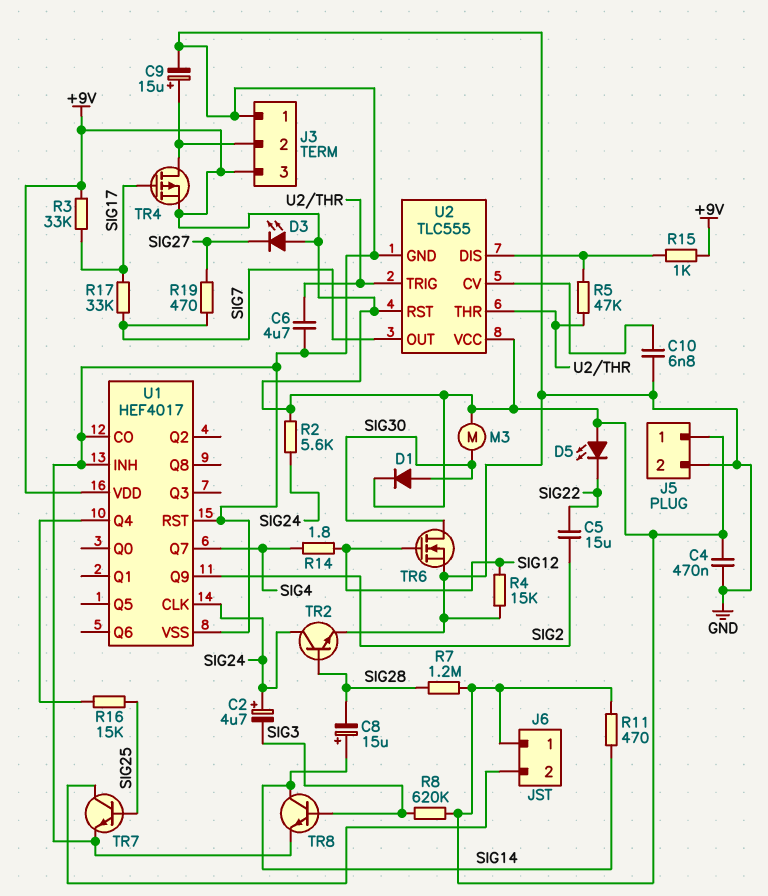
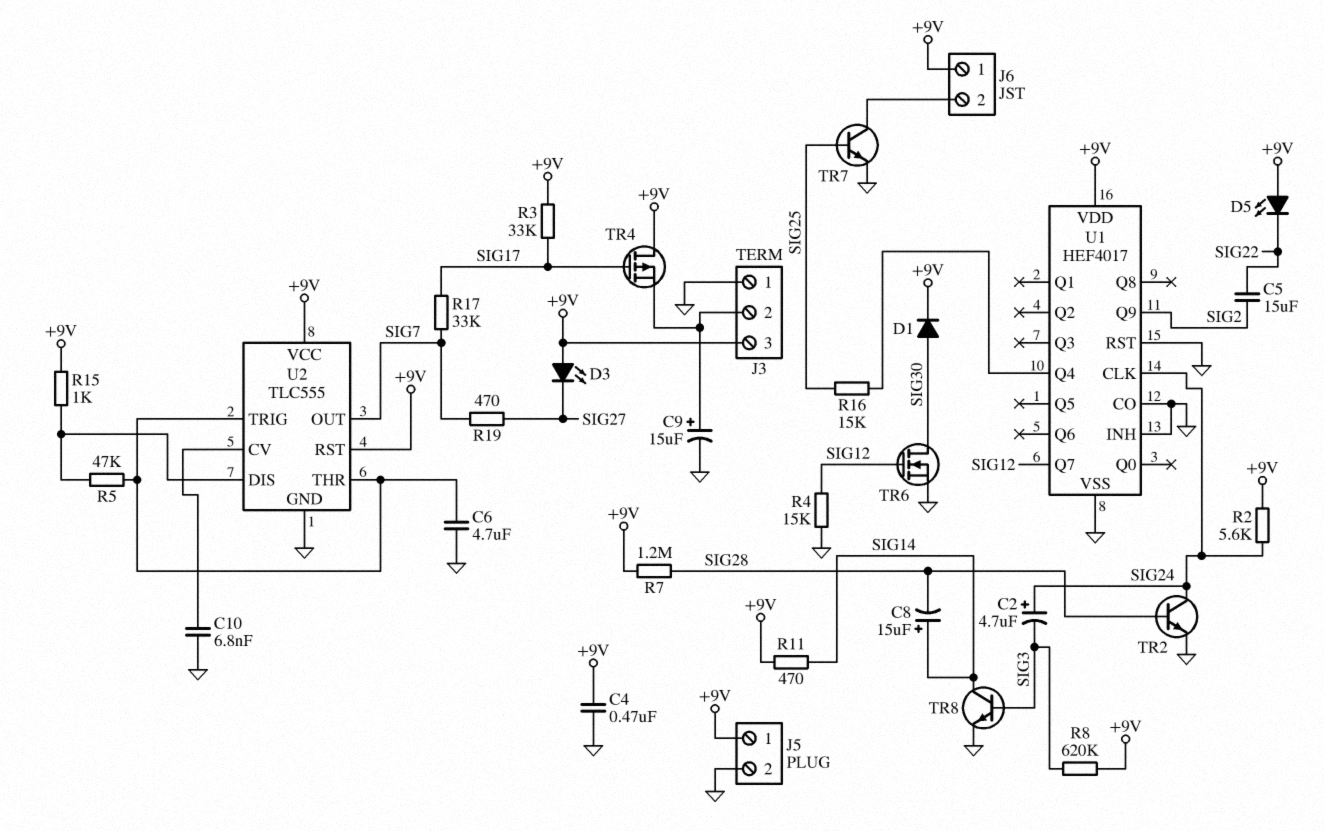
M3: motor (+9V, SIG30) -> none
R14: 1.8 (SIG4, SIG12) -> none
TR4: PMOS (G SIG17, D J3/2, S +9V) -> PMOS (G SIG17, D +9V, S J3/2)
U1 pin Q7: SIG4 -> SIG12

